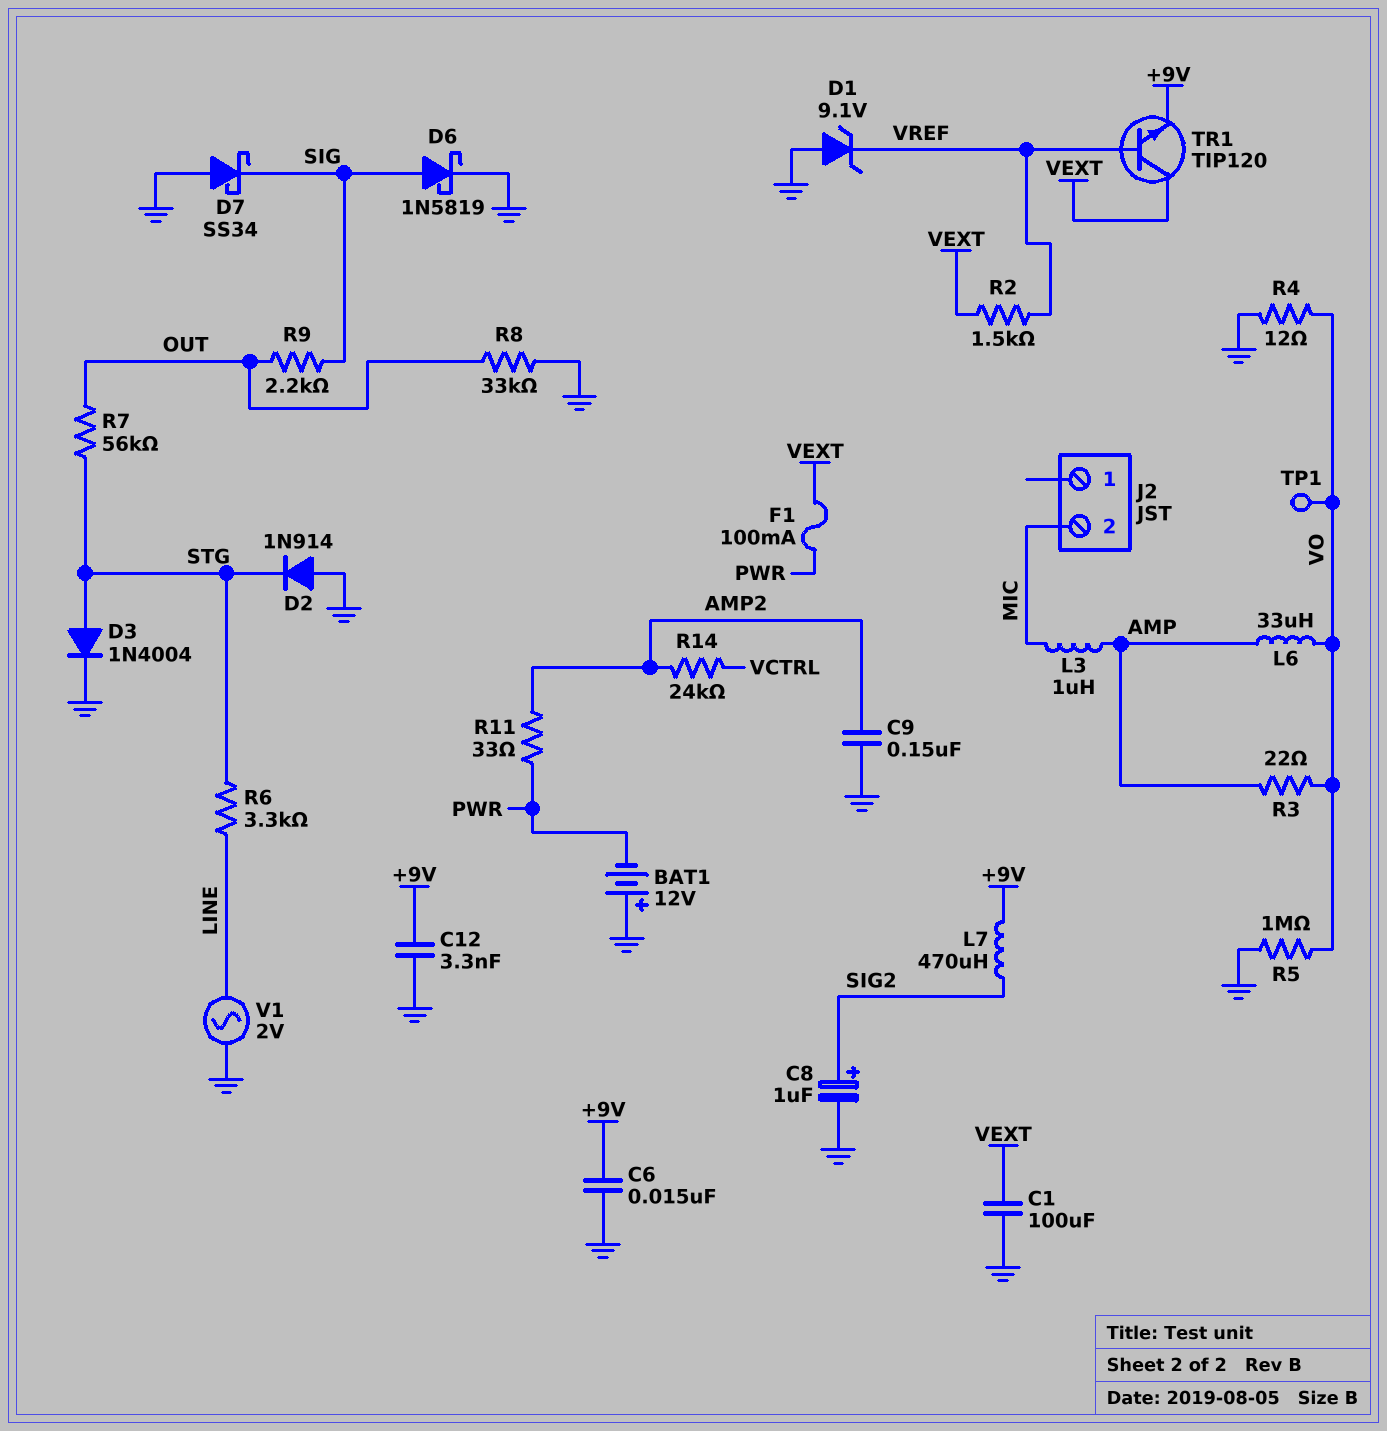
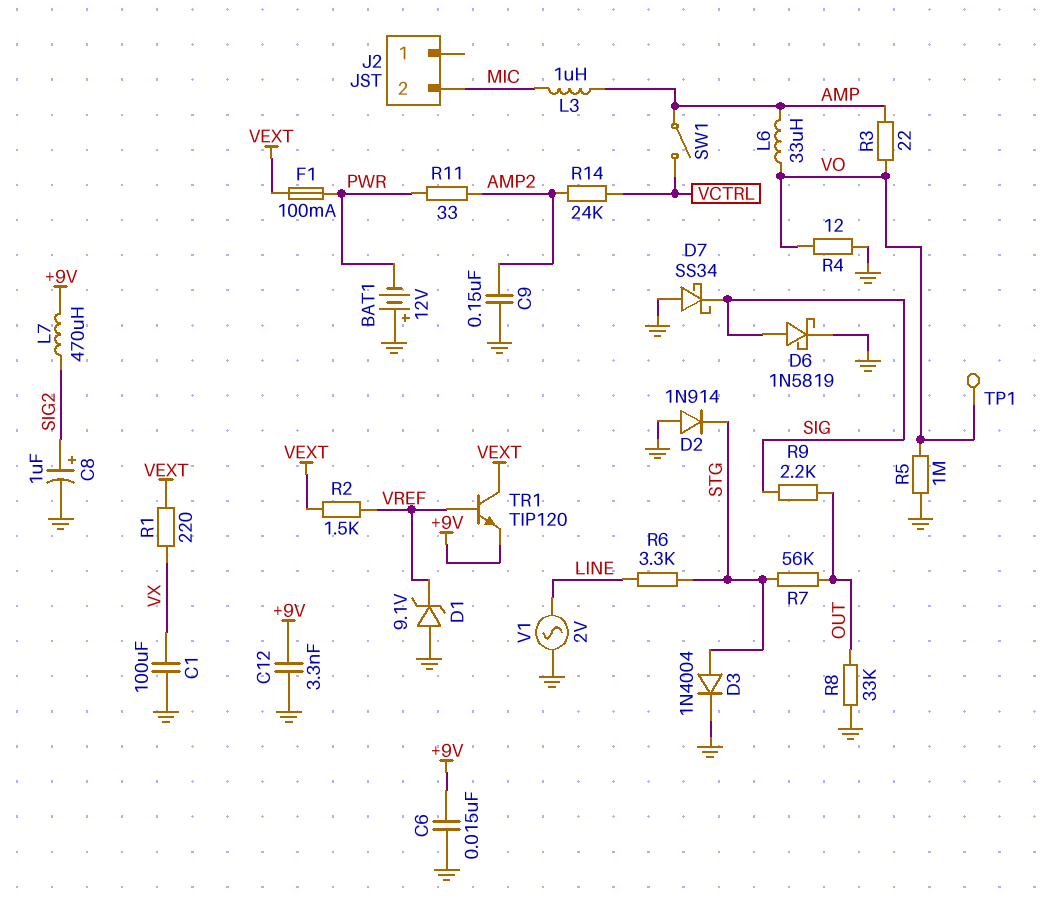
C1: 100uF (GND, VEXT) -> 100uF (GND, VX)
R1: none -> 220 (VEXT, VX)
SW1: none -> switch (AMP, VCTRL)

